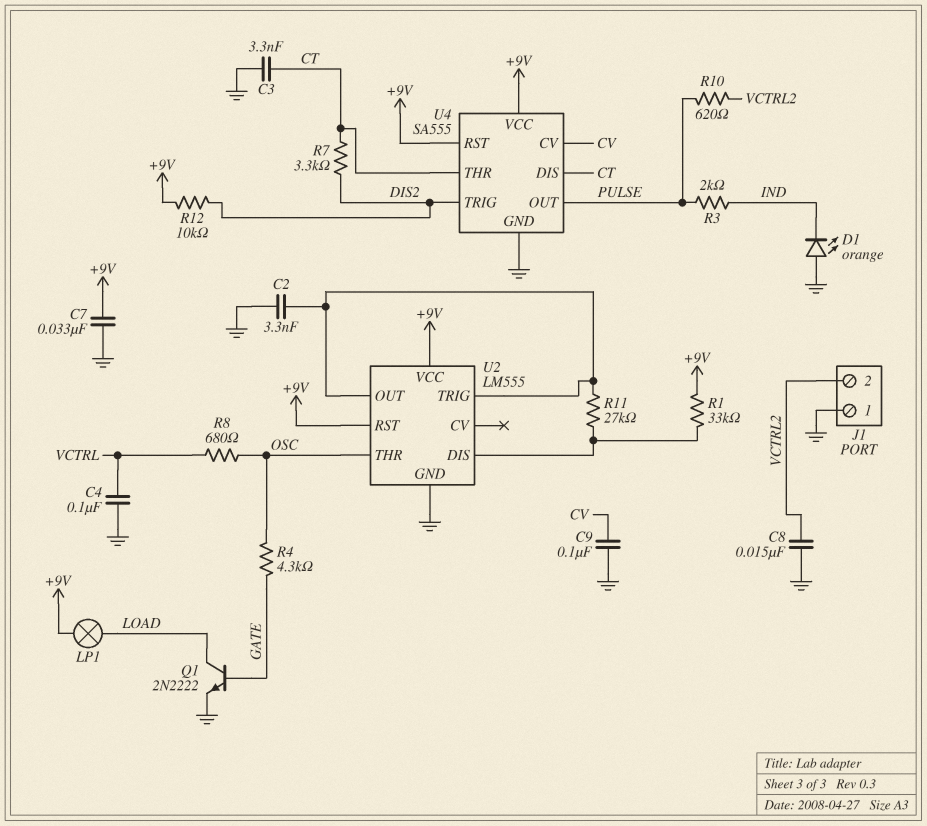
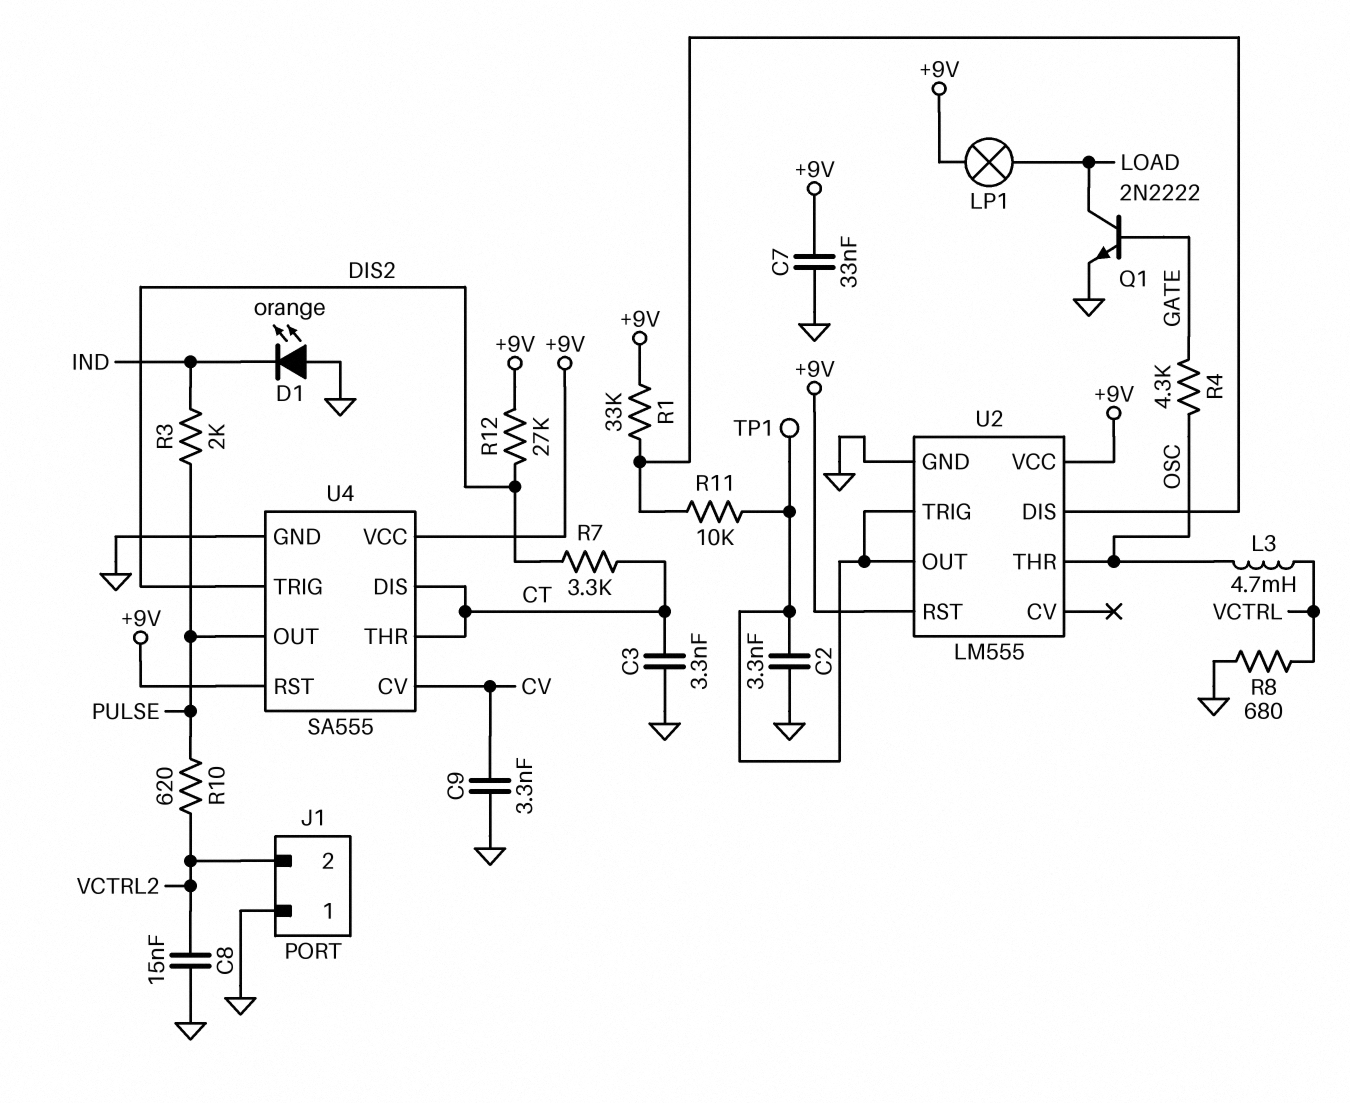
C4: 100nF (GND, VCTRL) -> none
C9: 100nF (CV, GND) -> 3.3nF (CV, GND)
L3: none -> 4.7mH (OSC, VCTRL)
R8: 680 (OSC, VCTRL) -> 680 (GND, VCTRL)
R11: 27k (U2/DIS, U2/OUT) -> 10k (U2/DIS, U2/OUT)
R12: 10k (+9V, DIS2) -> 27k (+9V, DIS2)
TP1: none -> test point (U2/OUT)

